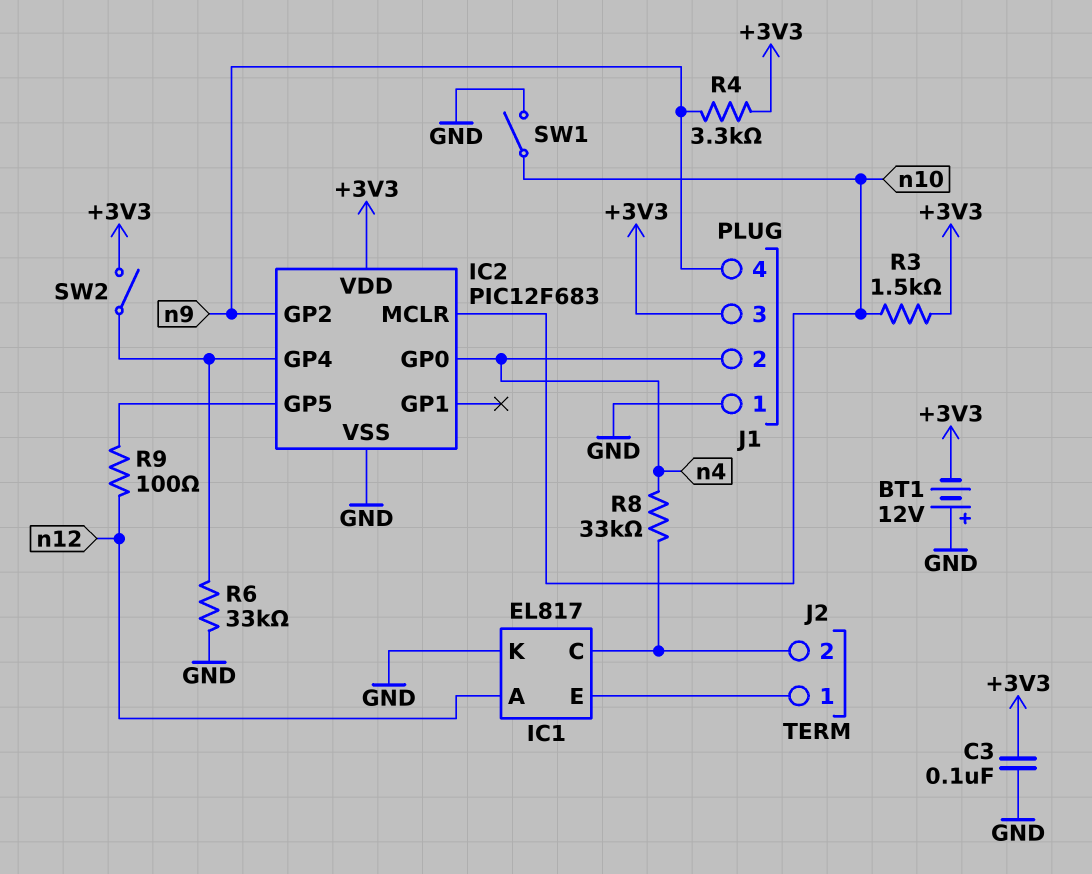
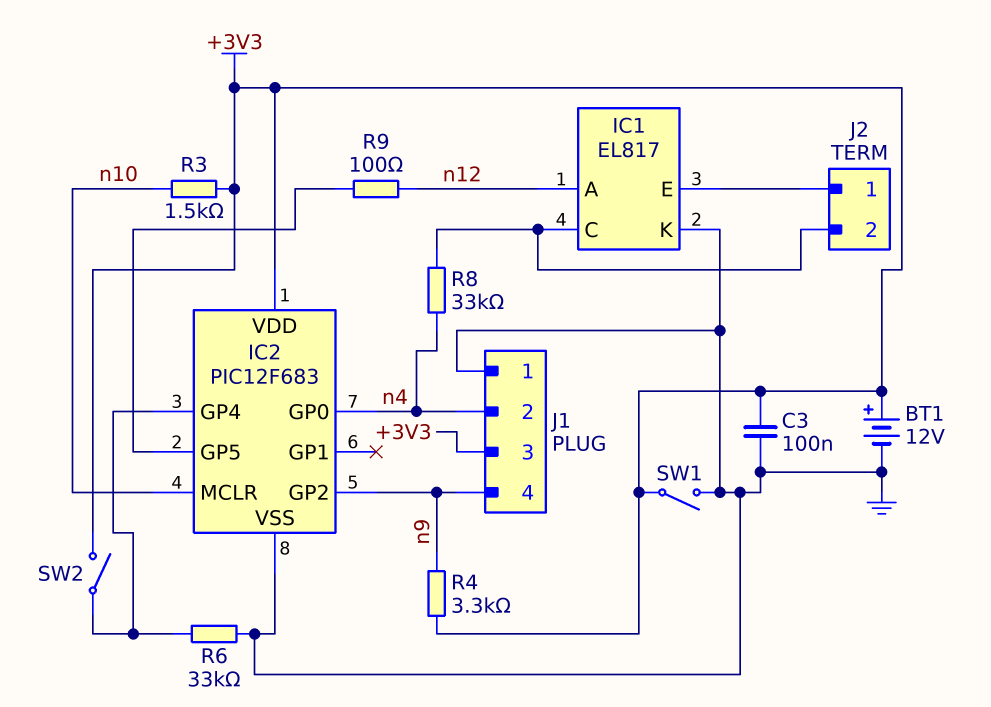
BT1: 12V (plus GND, minus +3V3) -> 12V (plus +3V3, minus GND)
SW1: switch (GND, n10) -> switch (+3V3, GND)

